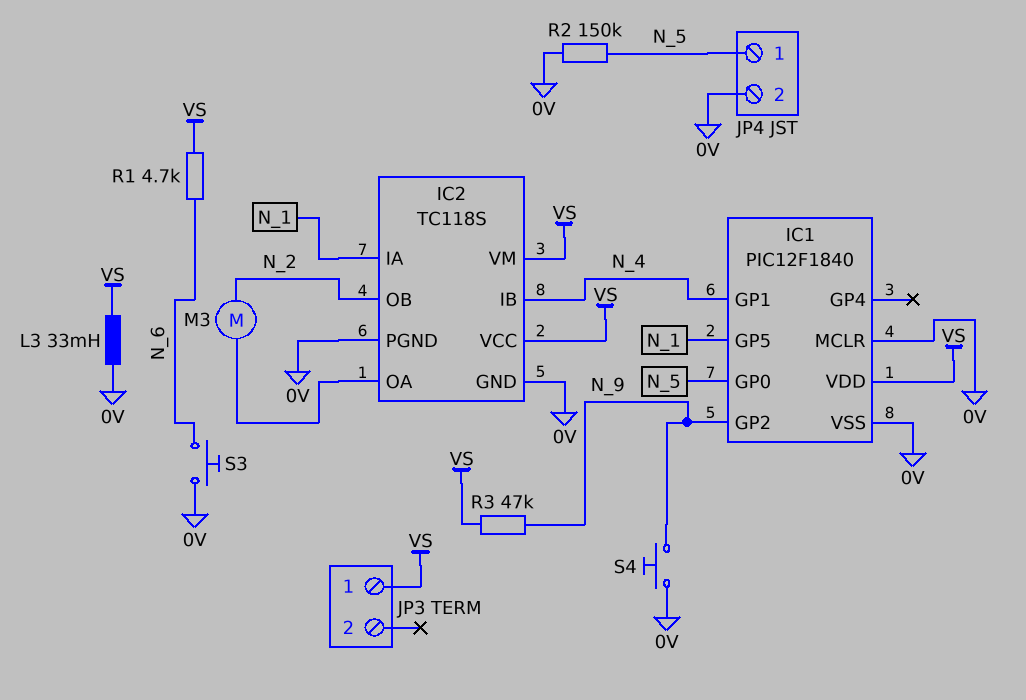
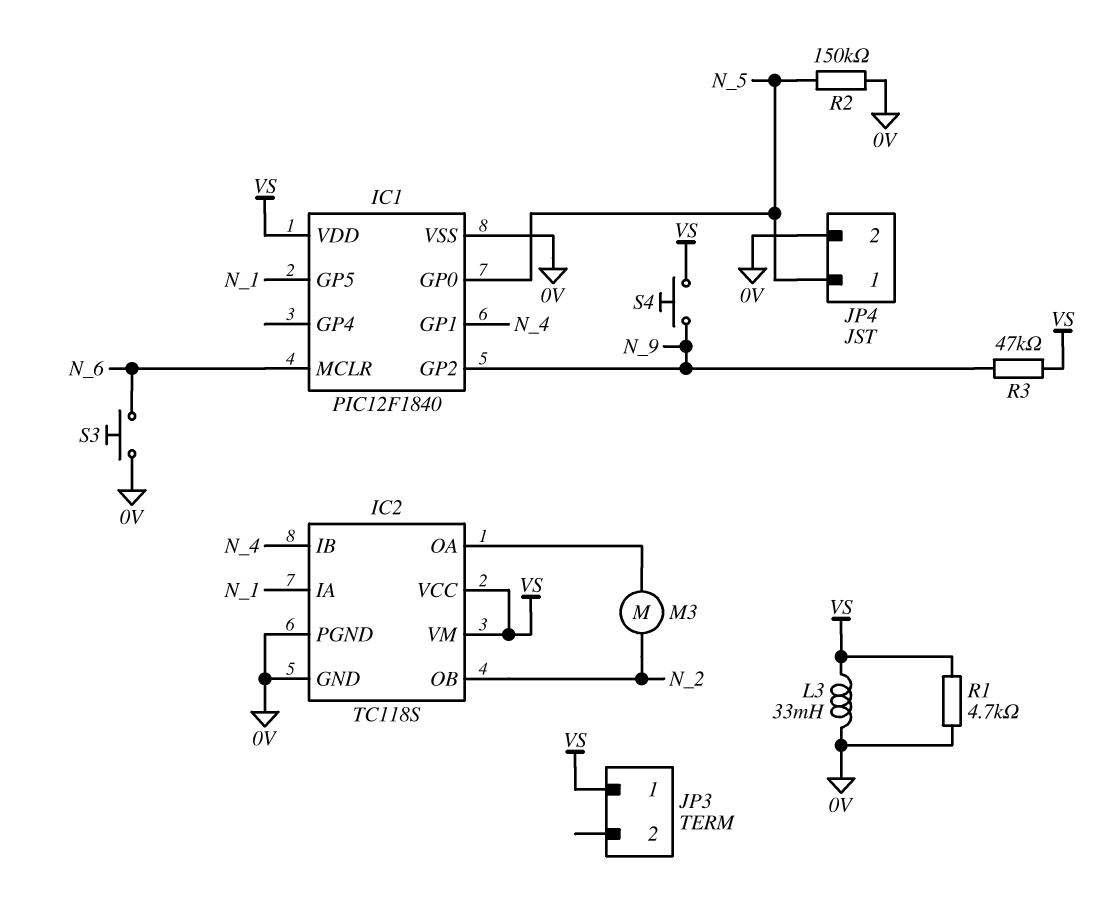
IC1 pin MCLR: 0V -> N_6
R1: 4.7k (N_6, VS) -> 4.7k (0V, VS)
S4: button (0V, N_9) -> button (N_9, VS)

